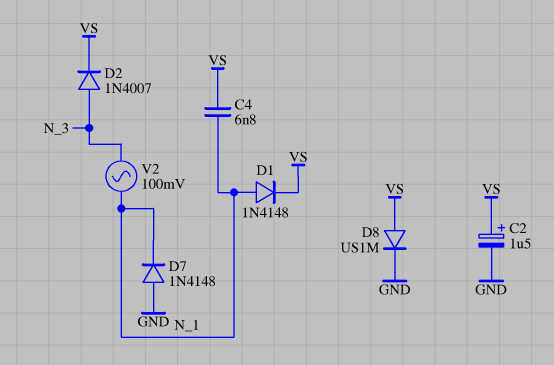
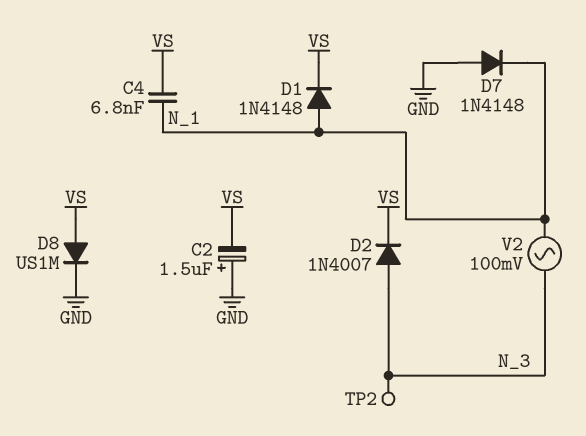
C2: 1.5uF (plus VS, minus GND) -> 1.5uF (plus GND, minus VS)
TP2: none -> test point (N_3)

